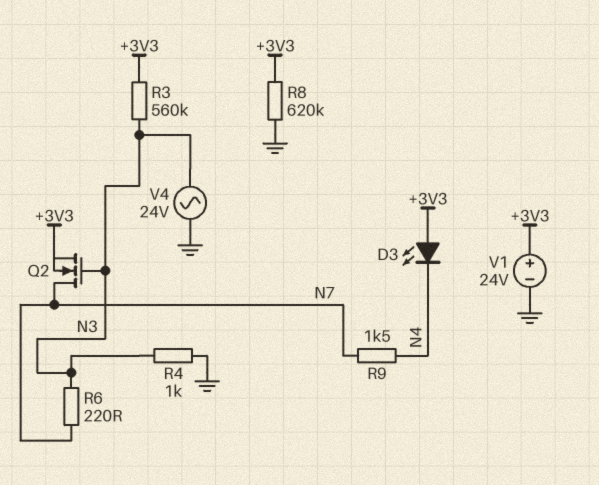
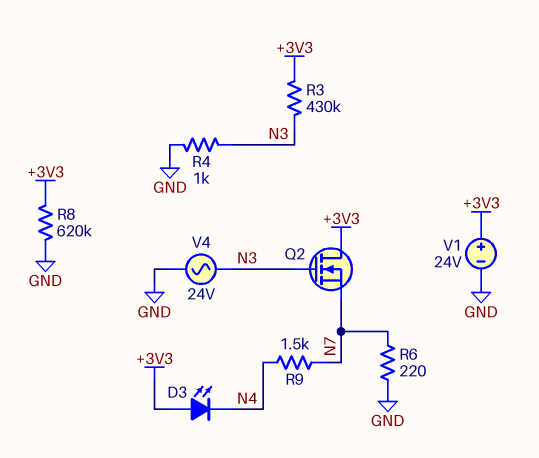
Q2: NMOS (G N3, D N7, S +3V3) -> NMOS (G N3, D +3V3, S N7)
R3: 560k (+3V3, N3) -> 430k (+3V3, N3)
R6: 220 (N3, N7) -> 220 (GND, N7)

